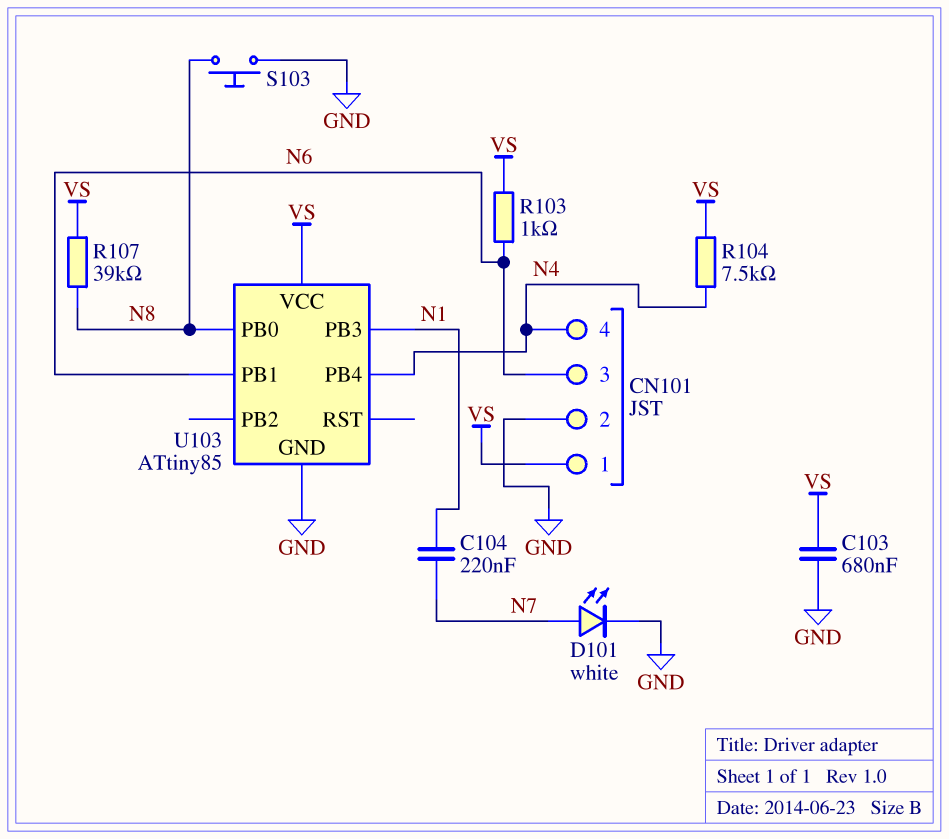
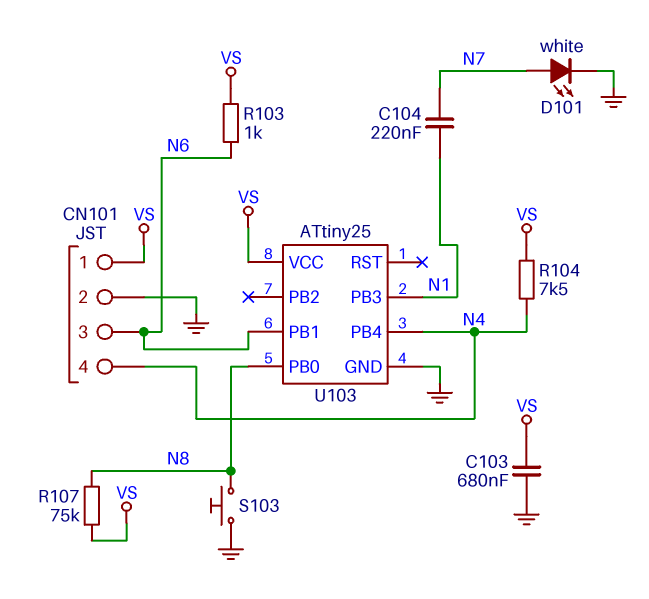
R107: 39k (N8, VS) -> 75k (N8, VS)
U103: ATtiny85 -> ATtiny25

